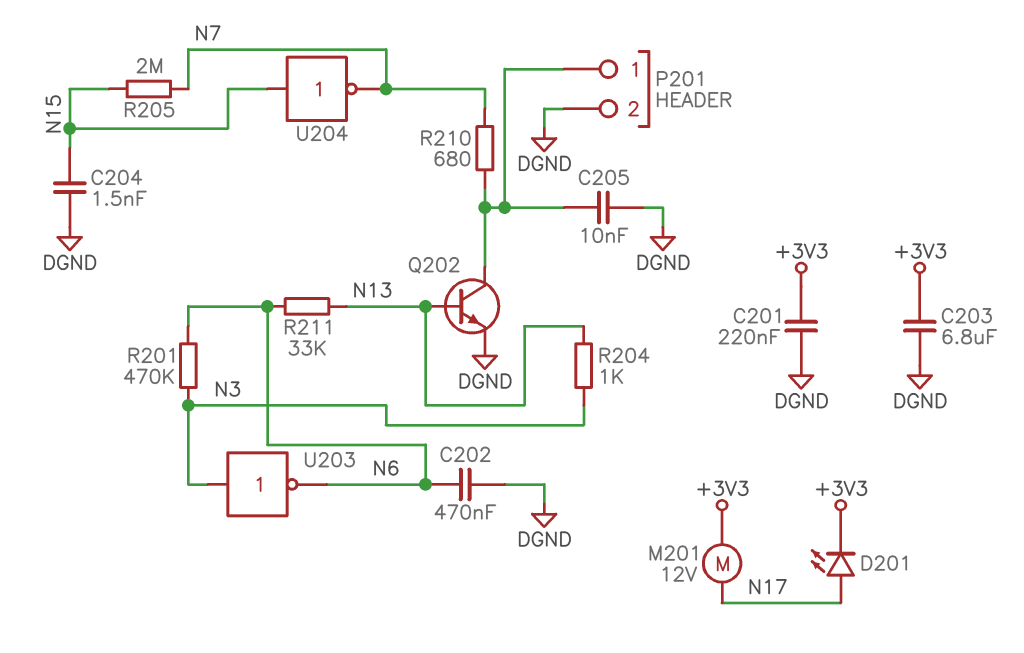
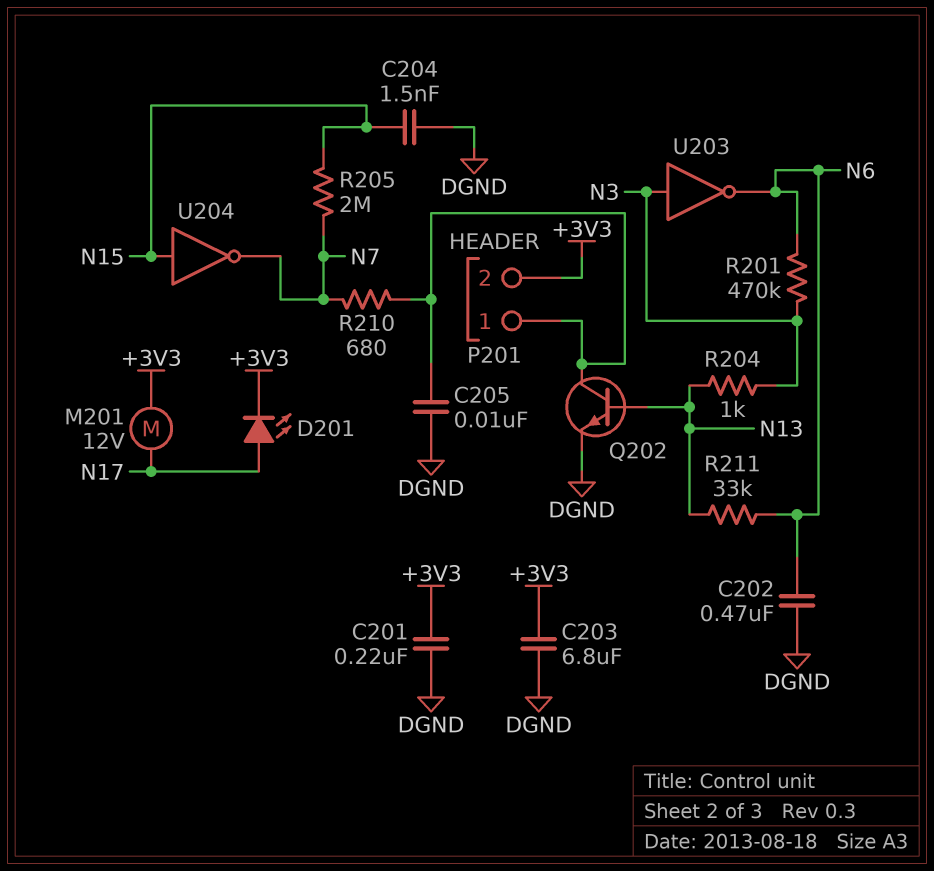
P201 pin 2: DGND -> +3V3

